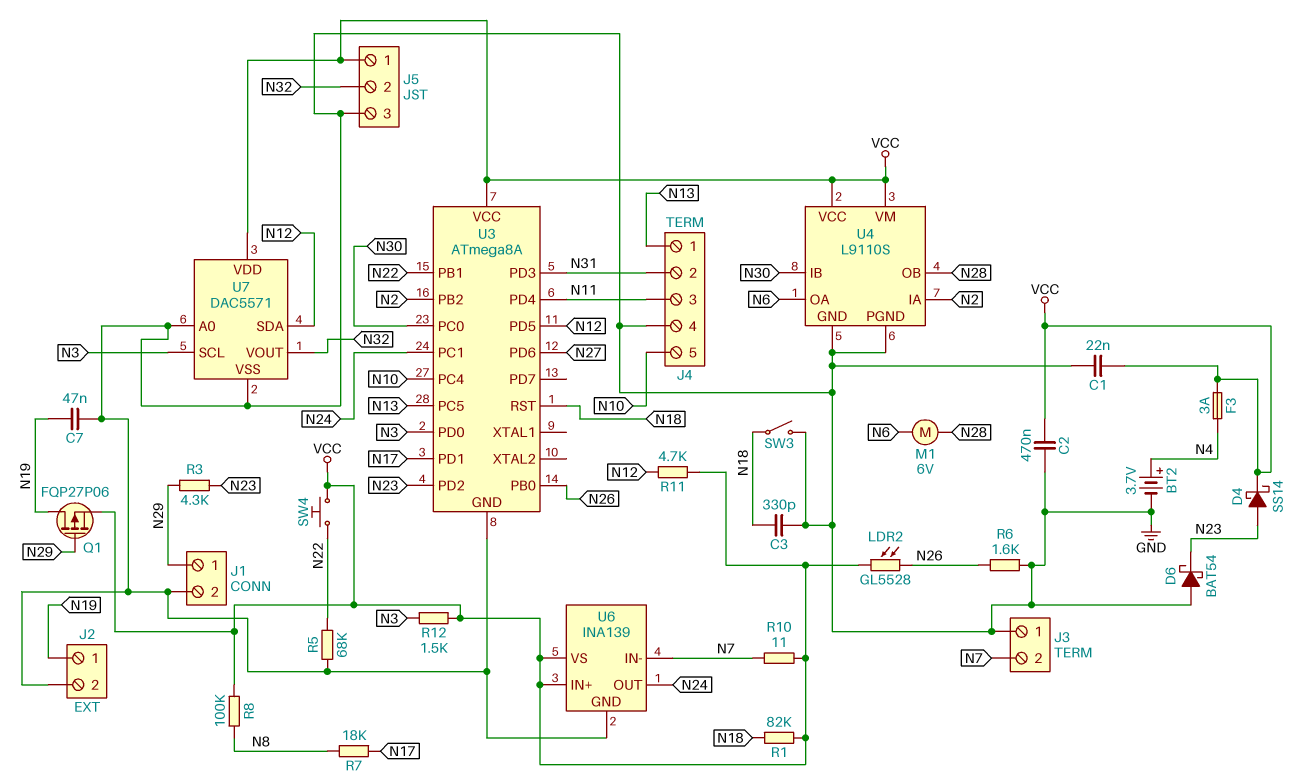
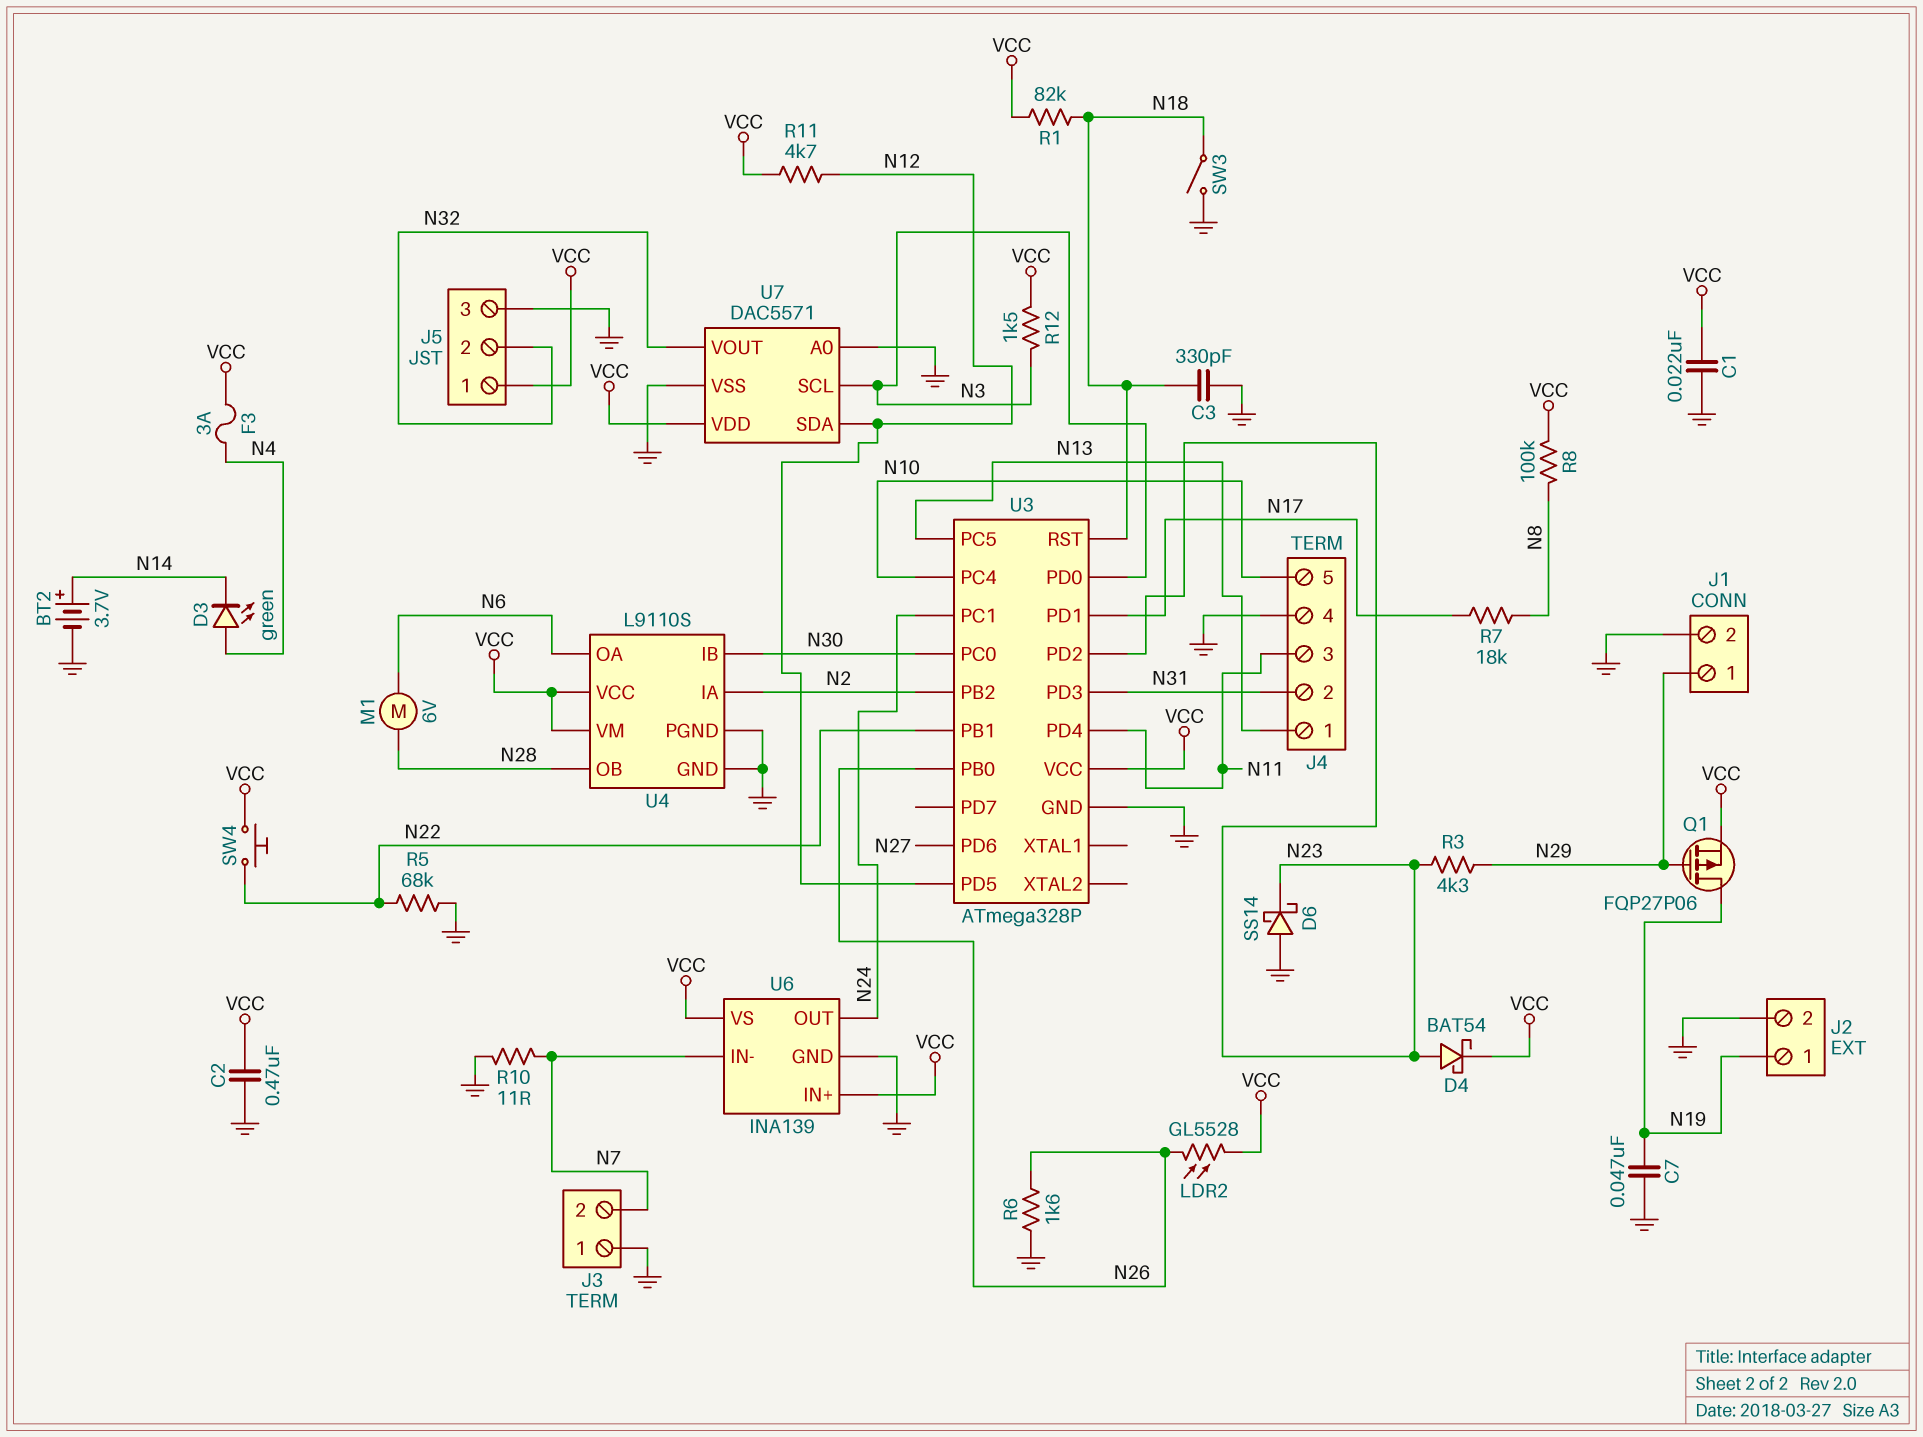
BT2: 3.7V (plus N4, minus GND) -> 3.7V (plus N14, minus GND)
D3: none -> LED green (A N4, K N14)
D4: schottky SS14 (A N23, K VCC) -> schottky BAT54 (A N23, K VCC)
D6: schottky BAT54 (A GND, K N23) -> schottky SS14 (A GND, K N23)
R10: 11 (N7, VCC) -> 11 (GND, N7)
U3: ATmega8A -> ATmega328P

